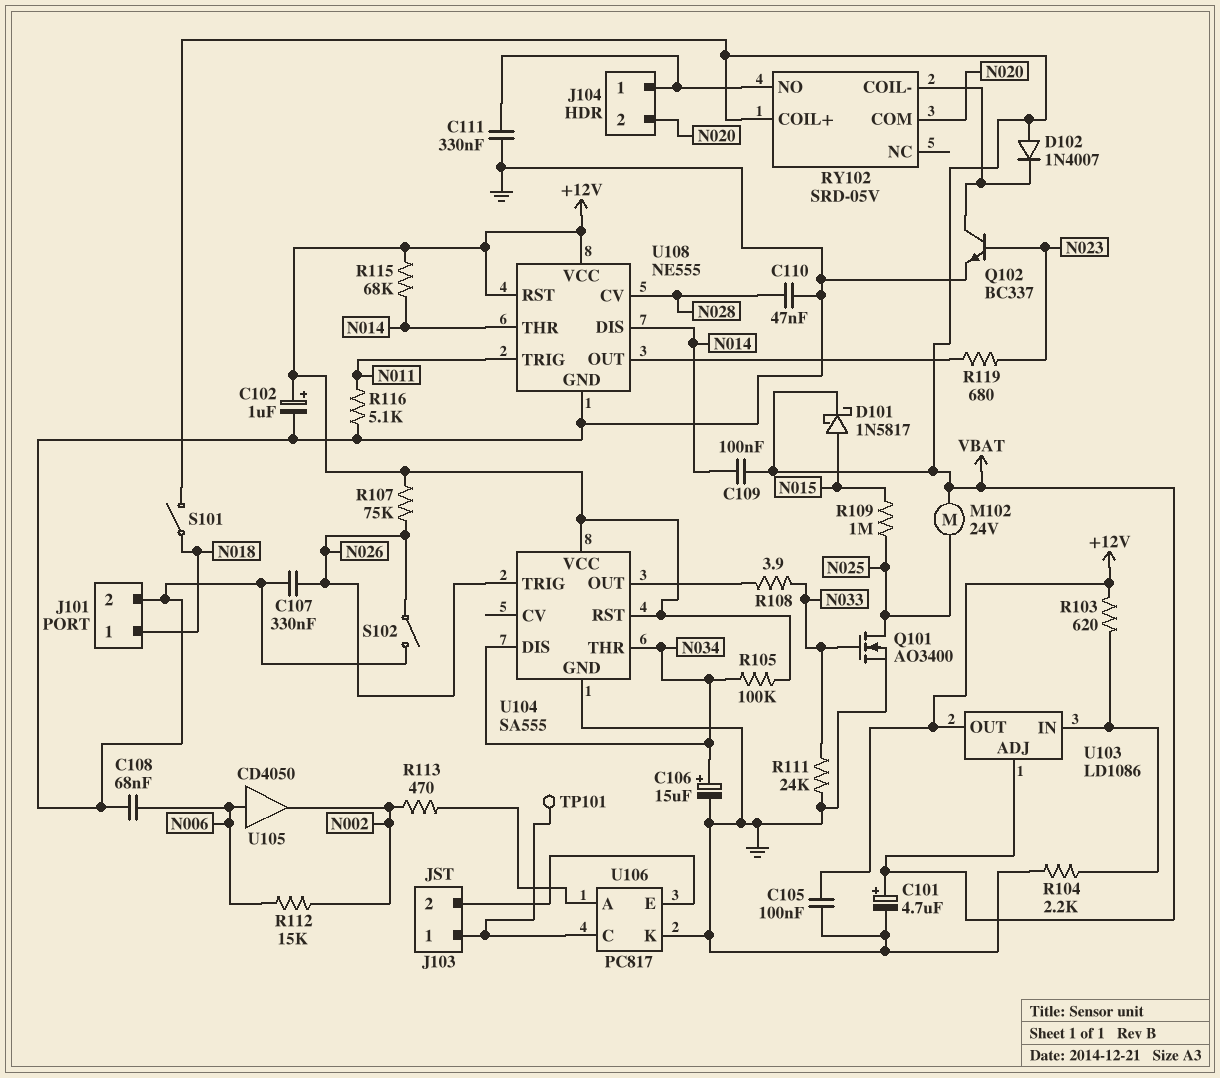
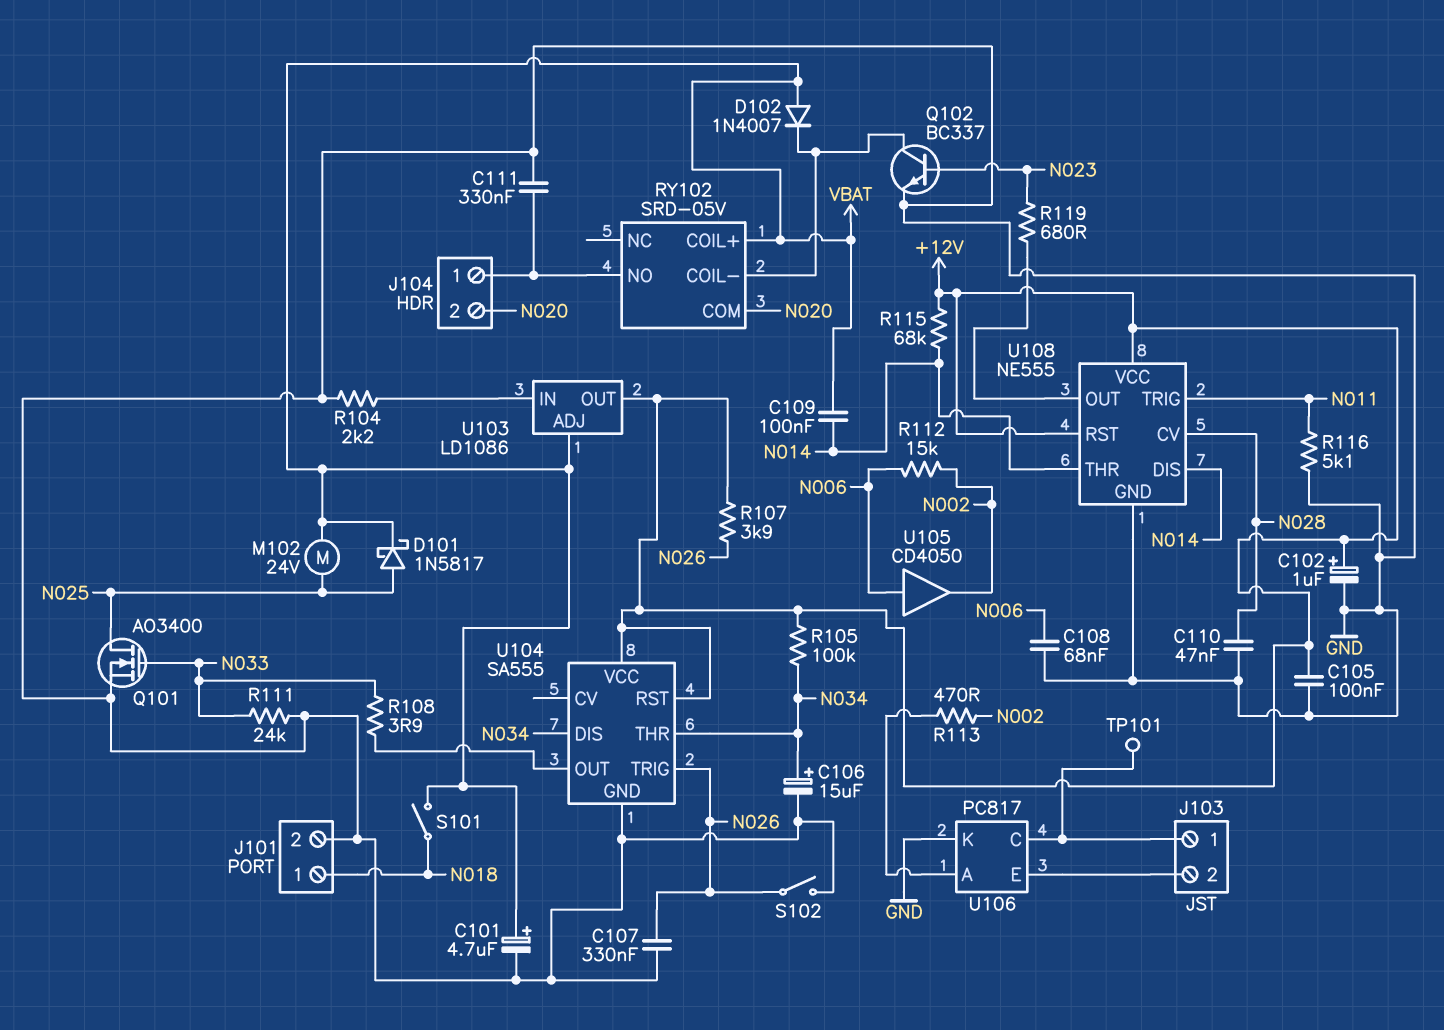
D101: schottky 1N5817 (A N015, K VBAT) -> schottky 1N5817 (A N025, K VBAT)
R103: 620 (+12V, U103/IN) -> none
R107: 75k (+12V, N026) -> 3.9k (+12V, N026)
R109: 1M (N015, N025) -> none

